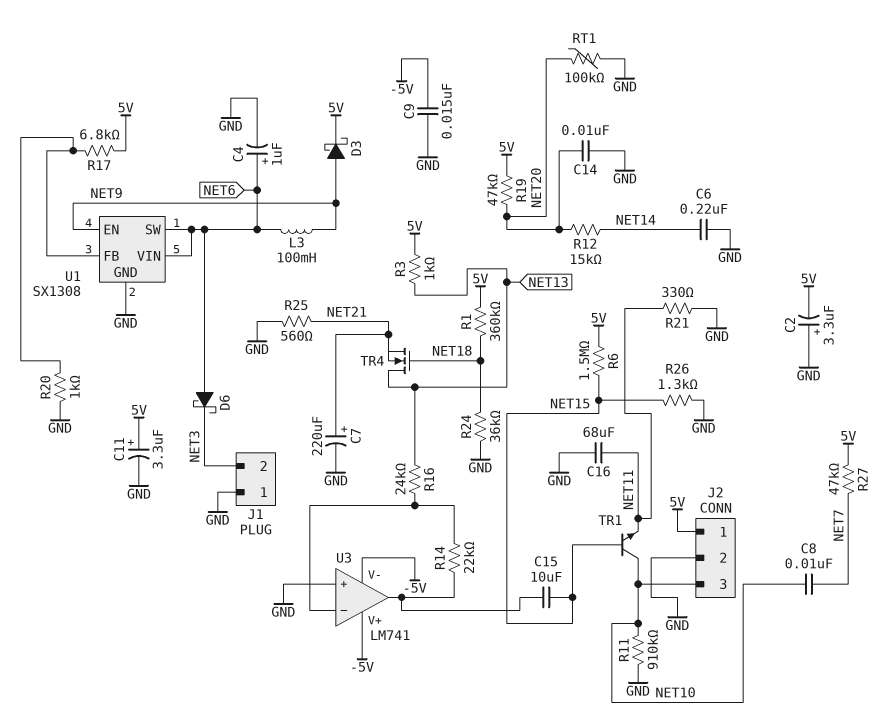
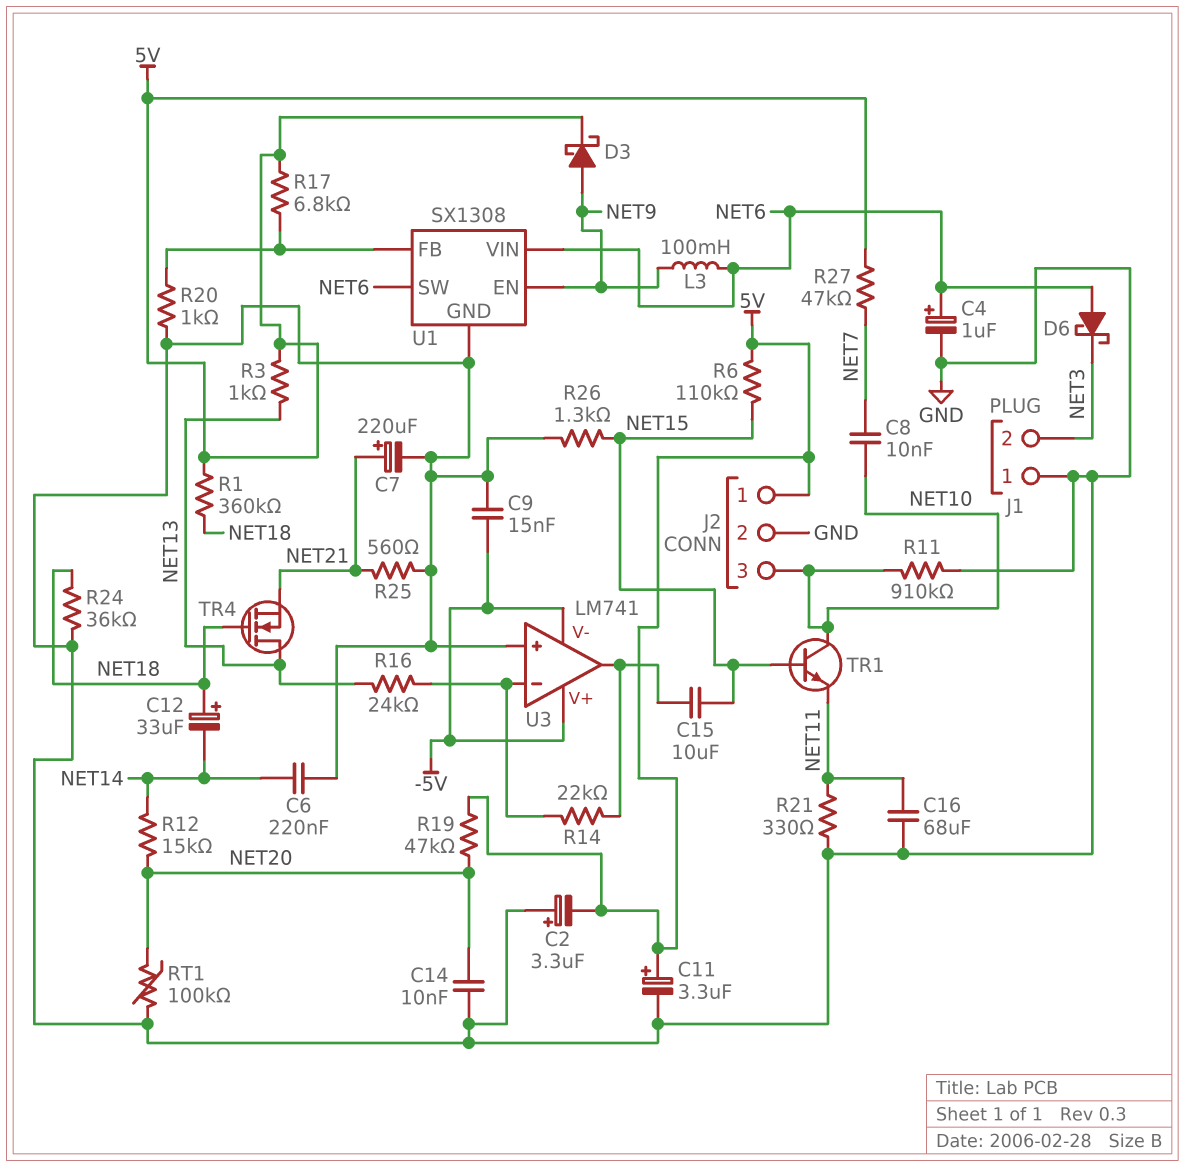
C12: none -> 33uF (plus NET18, minus NET14)
R6: 1.5M (5V, NET15) -> 110k (5V, NET15)

